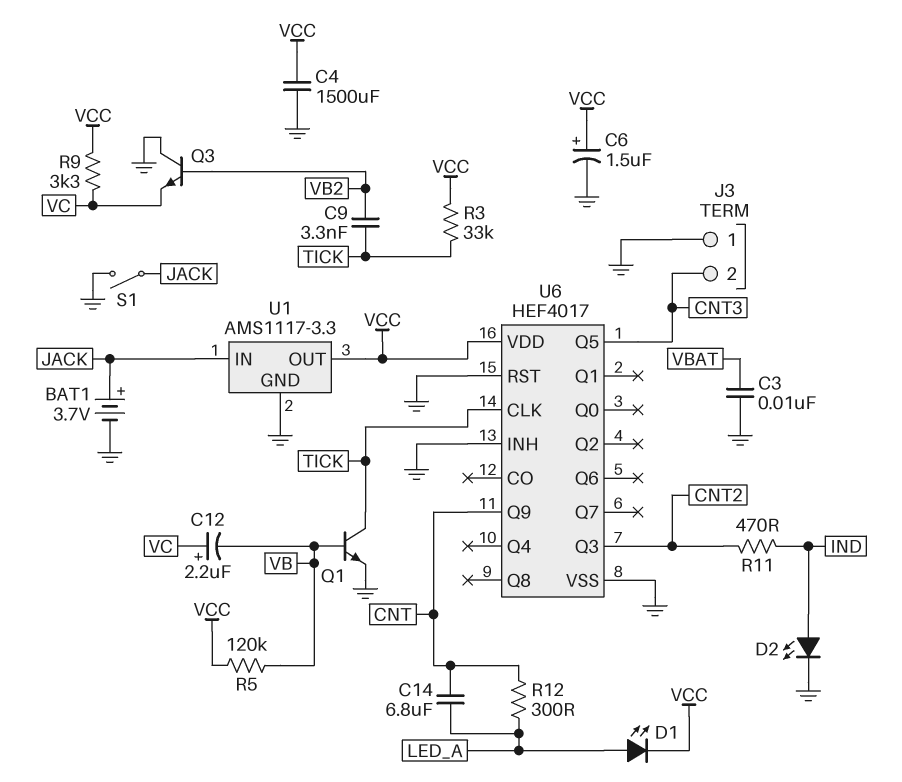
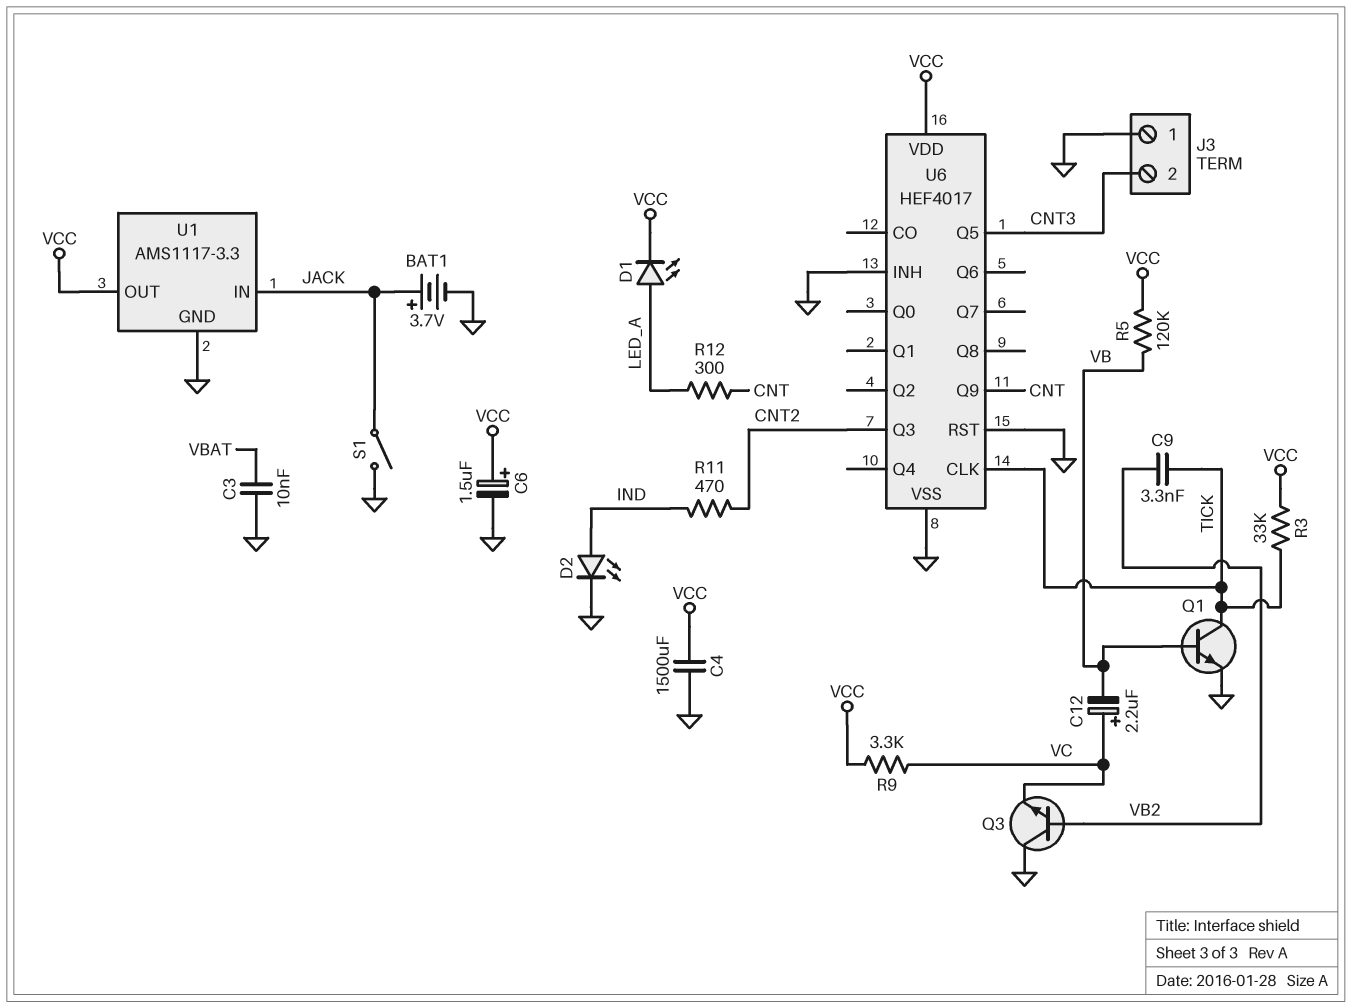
C14: 6.8uF (CNT, LED_A) -> none

